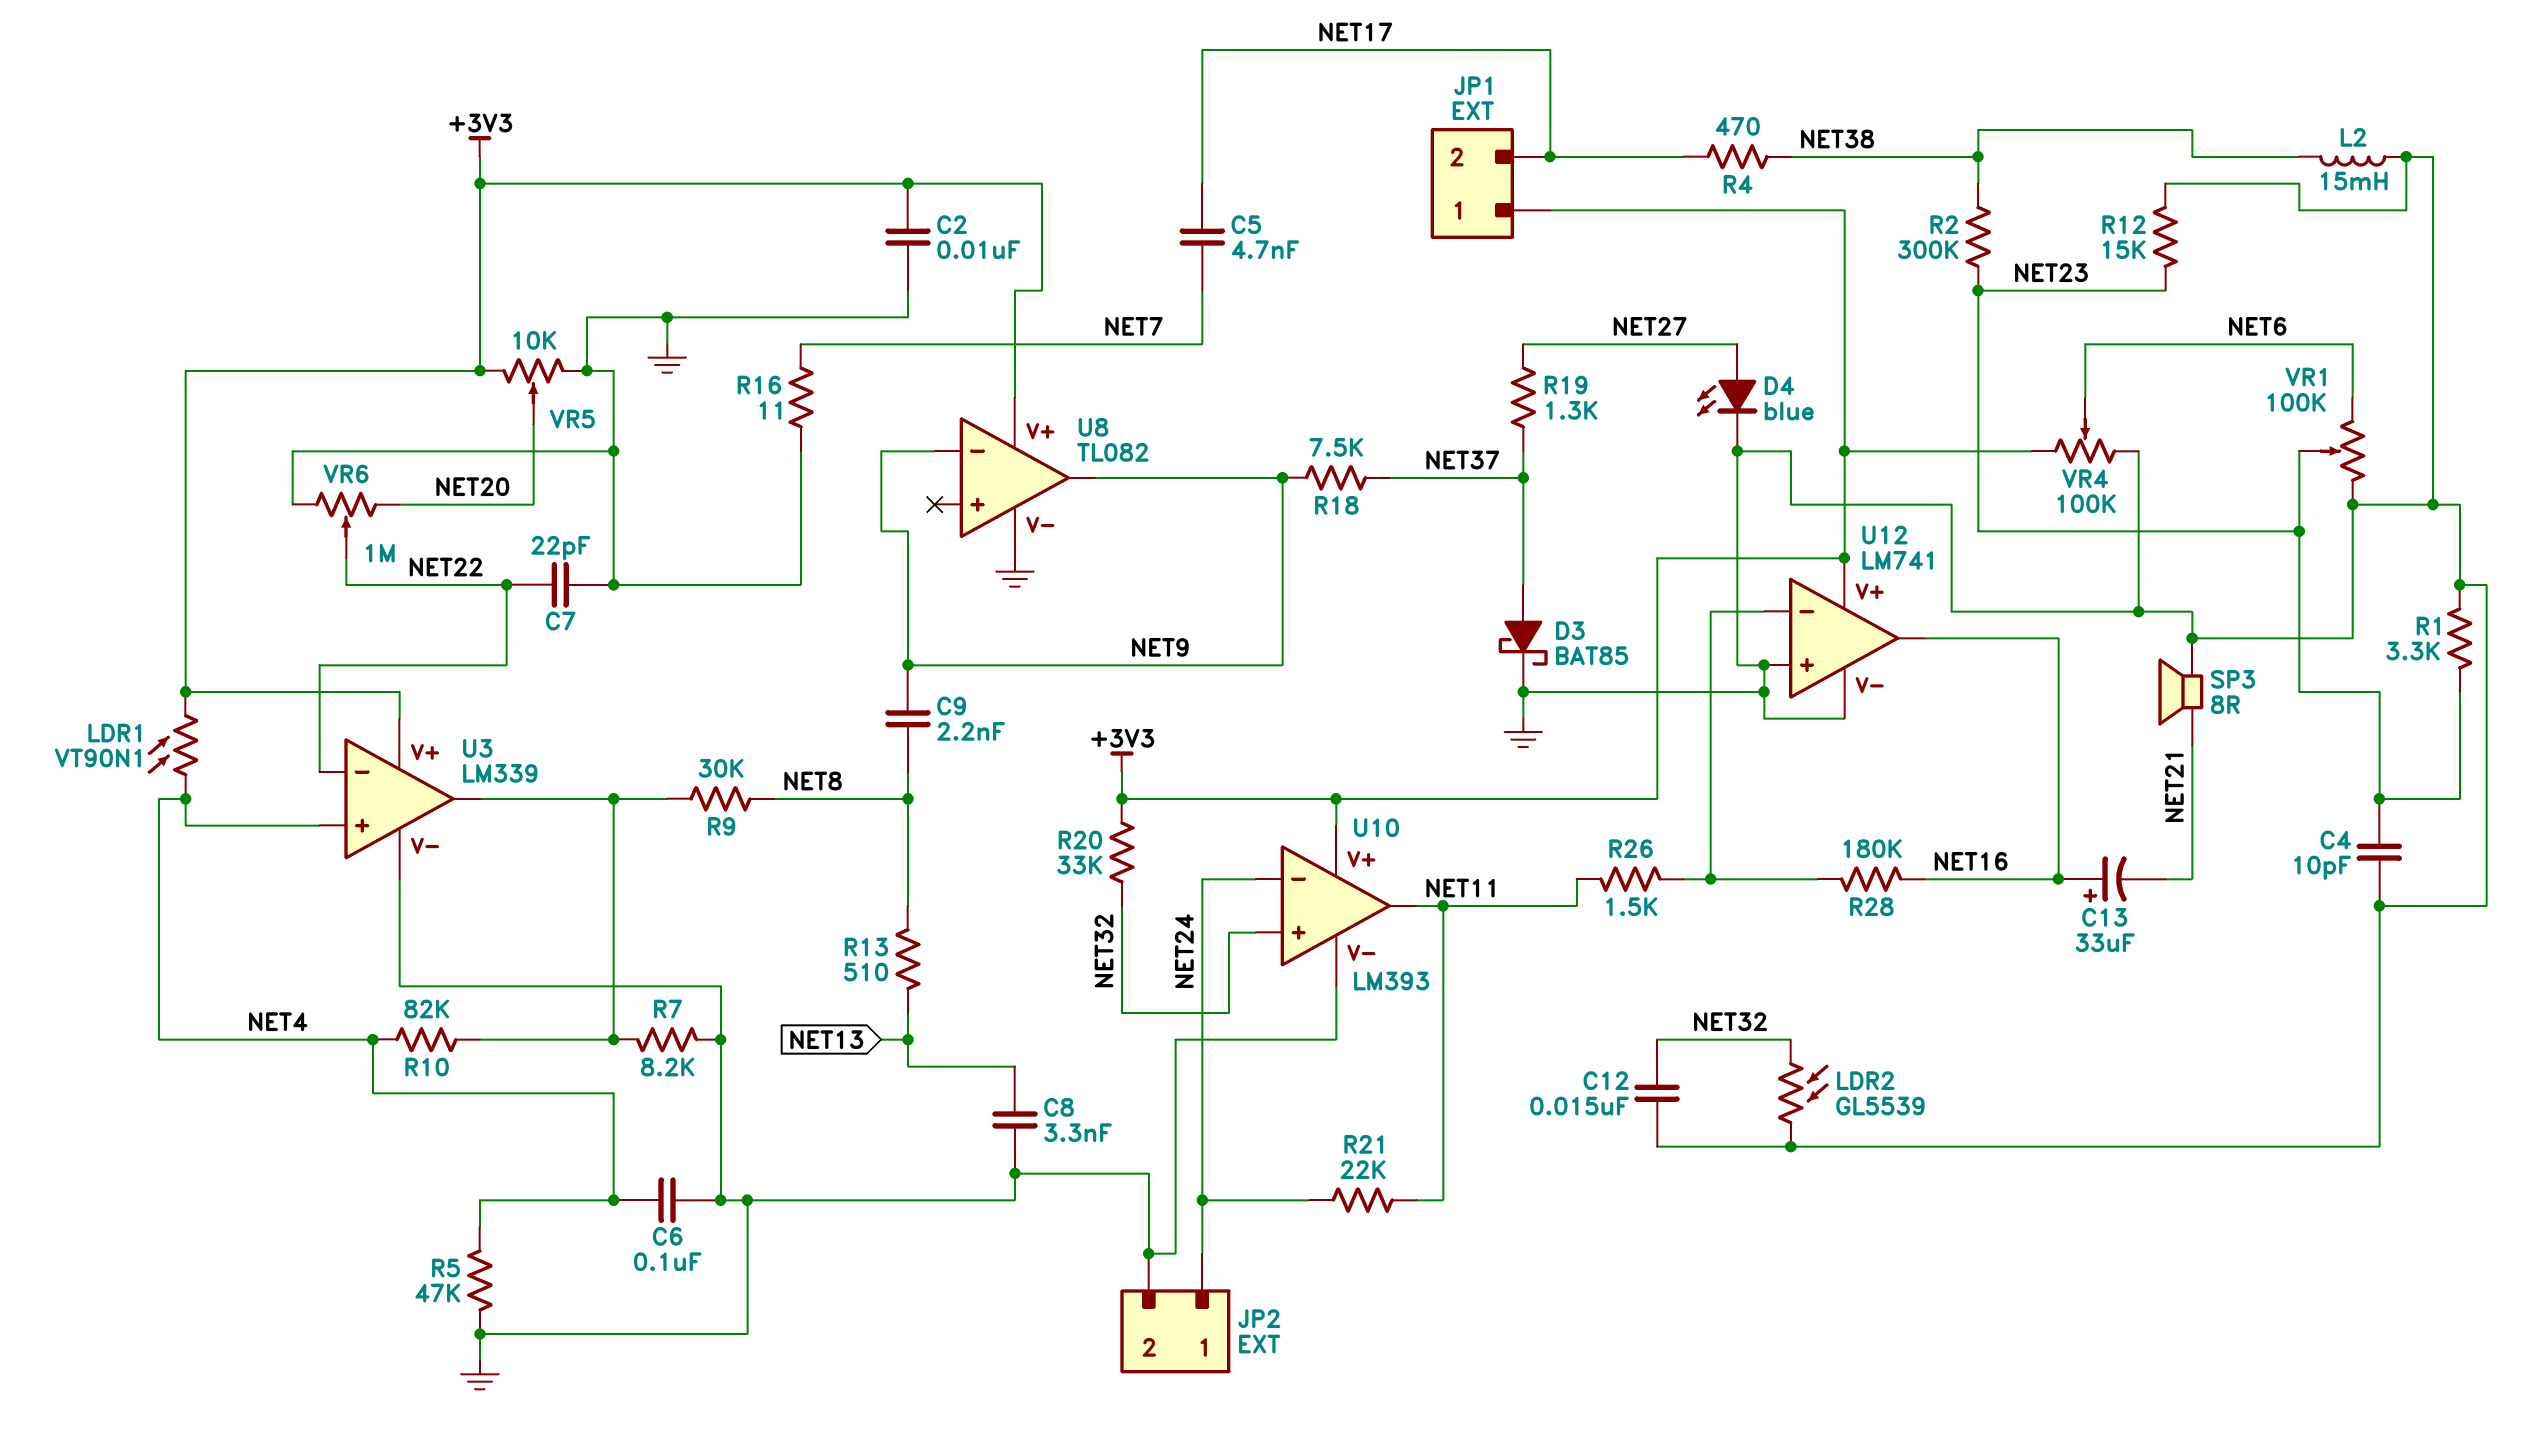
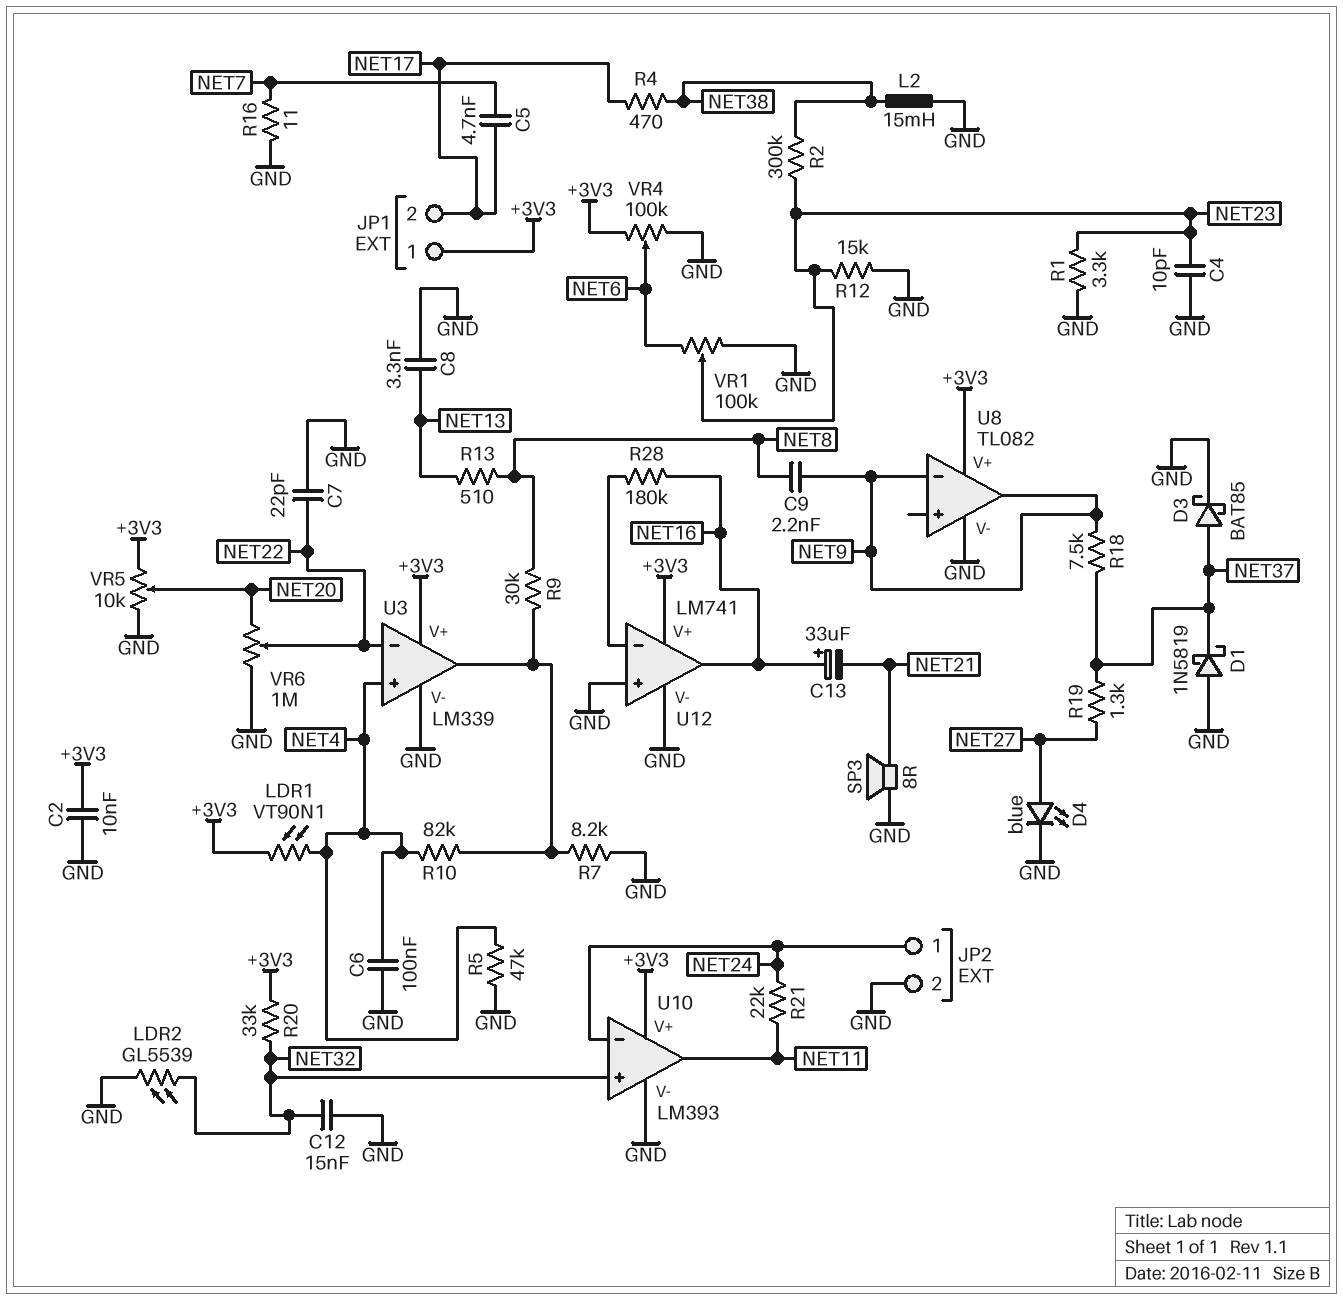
D1: none -> schottky 1N5819 (A GND, K NET37)
R26: 1.5k (NET11, U12/in-) -> none

